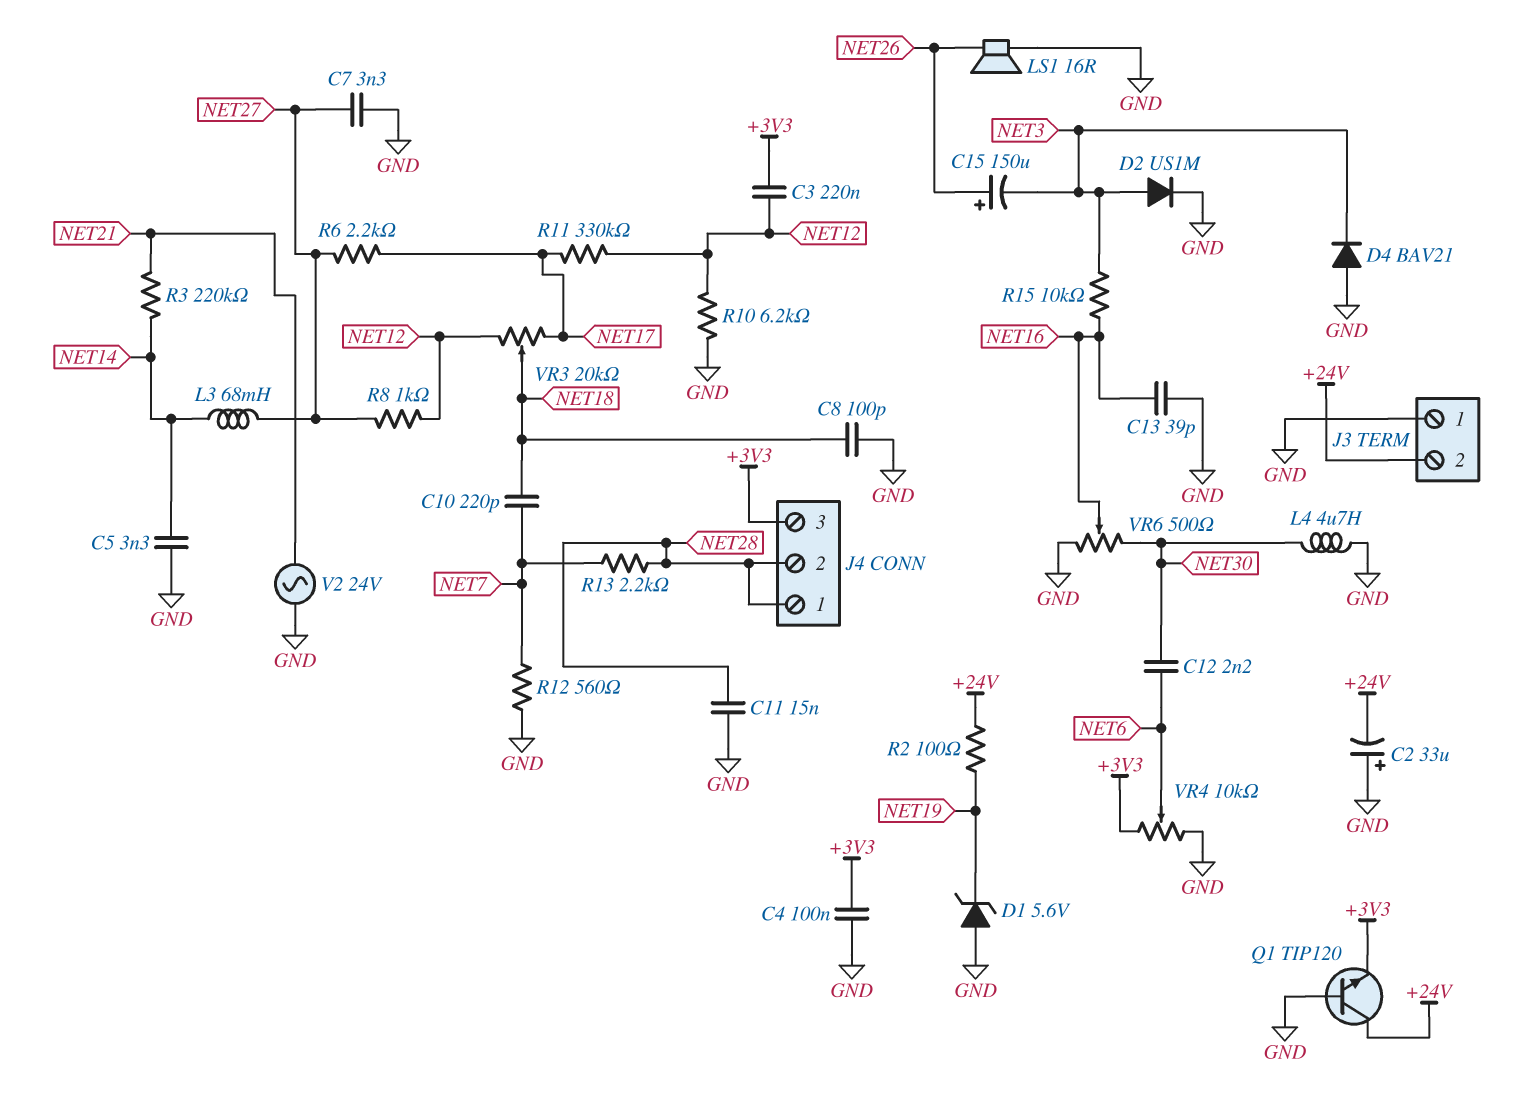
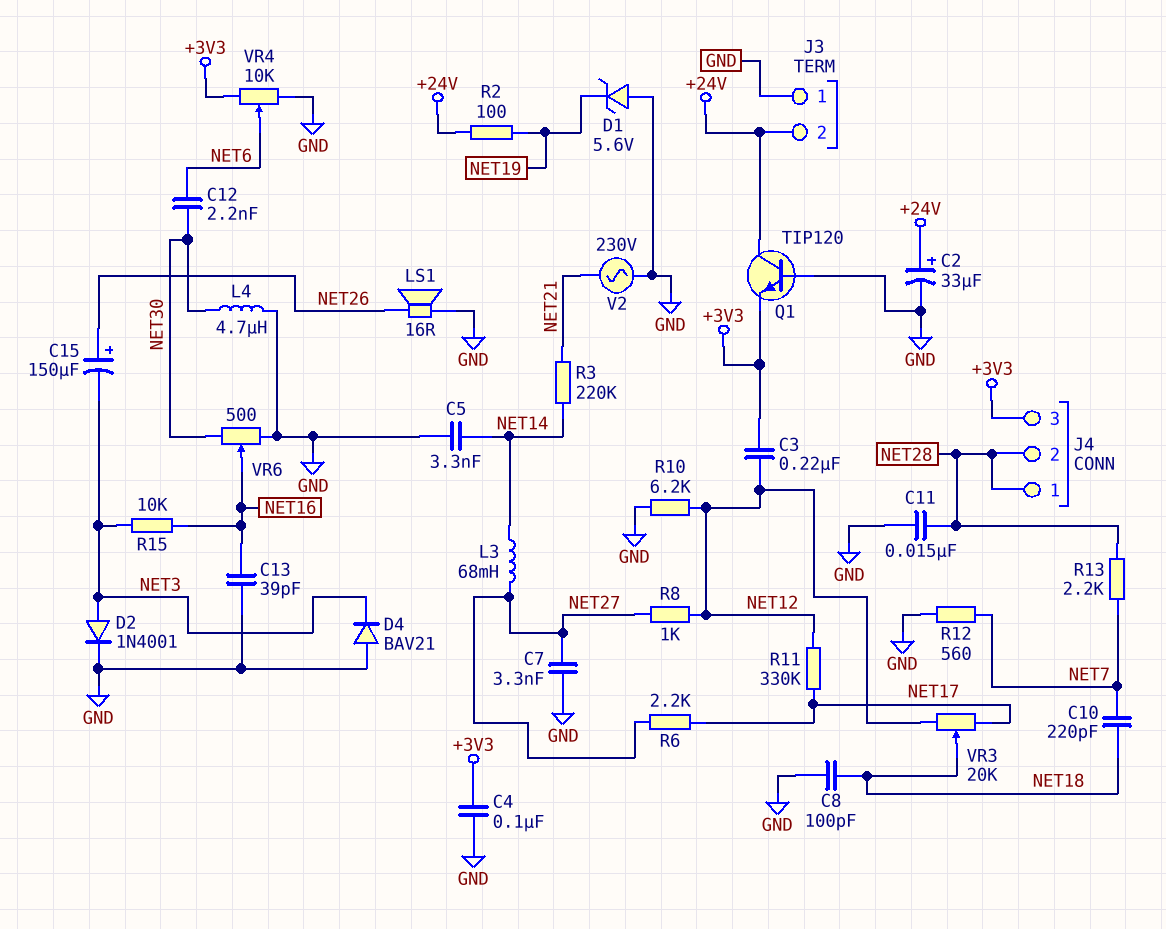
C2: 33uF (plus GND, minus +24V) -> 33uF (plus +24V, minus GND)
D2: diode US1M (A NET3, K GND) -> diode 1N4001 (A NET3, K GND)
V2: AC 24V (GND, NET21) -> AC 230V (GND, NET21)

